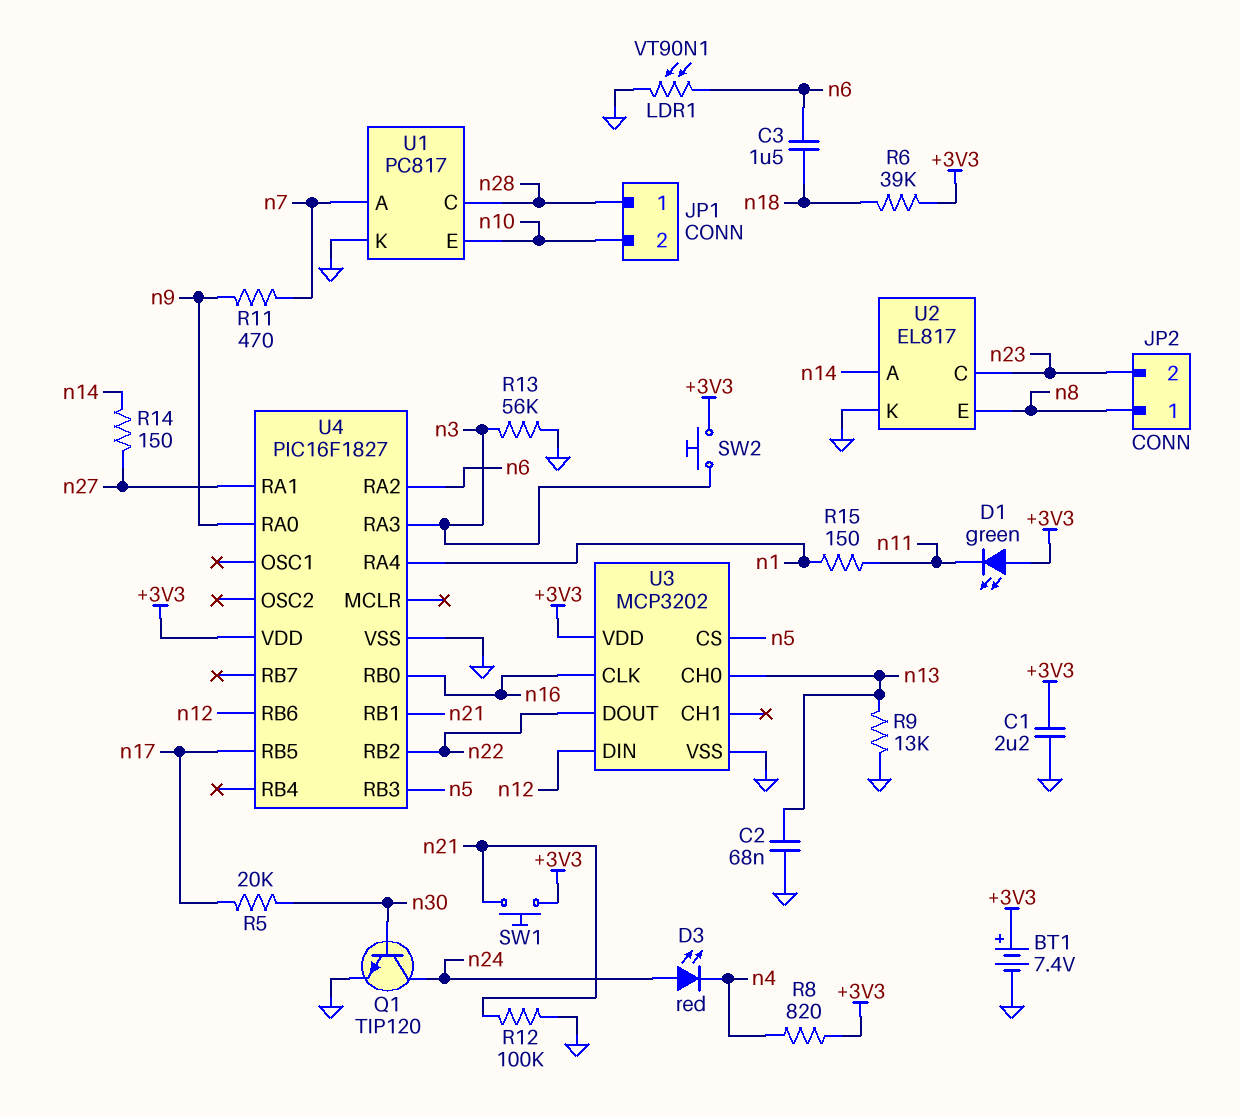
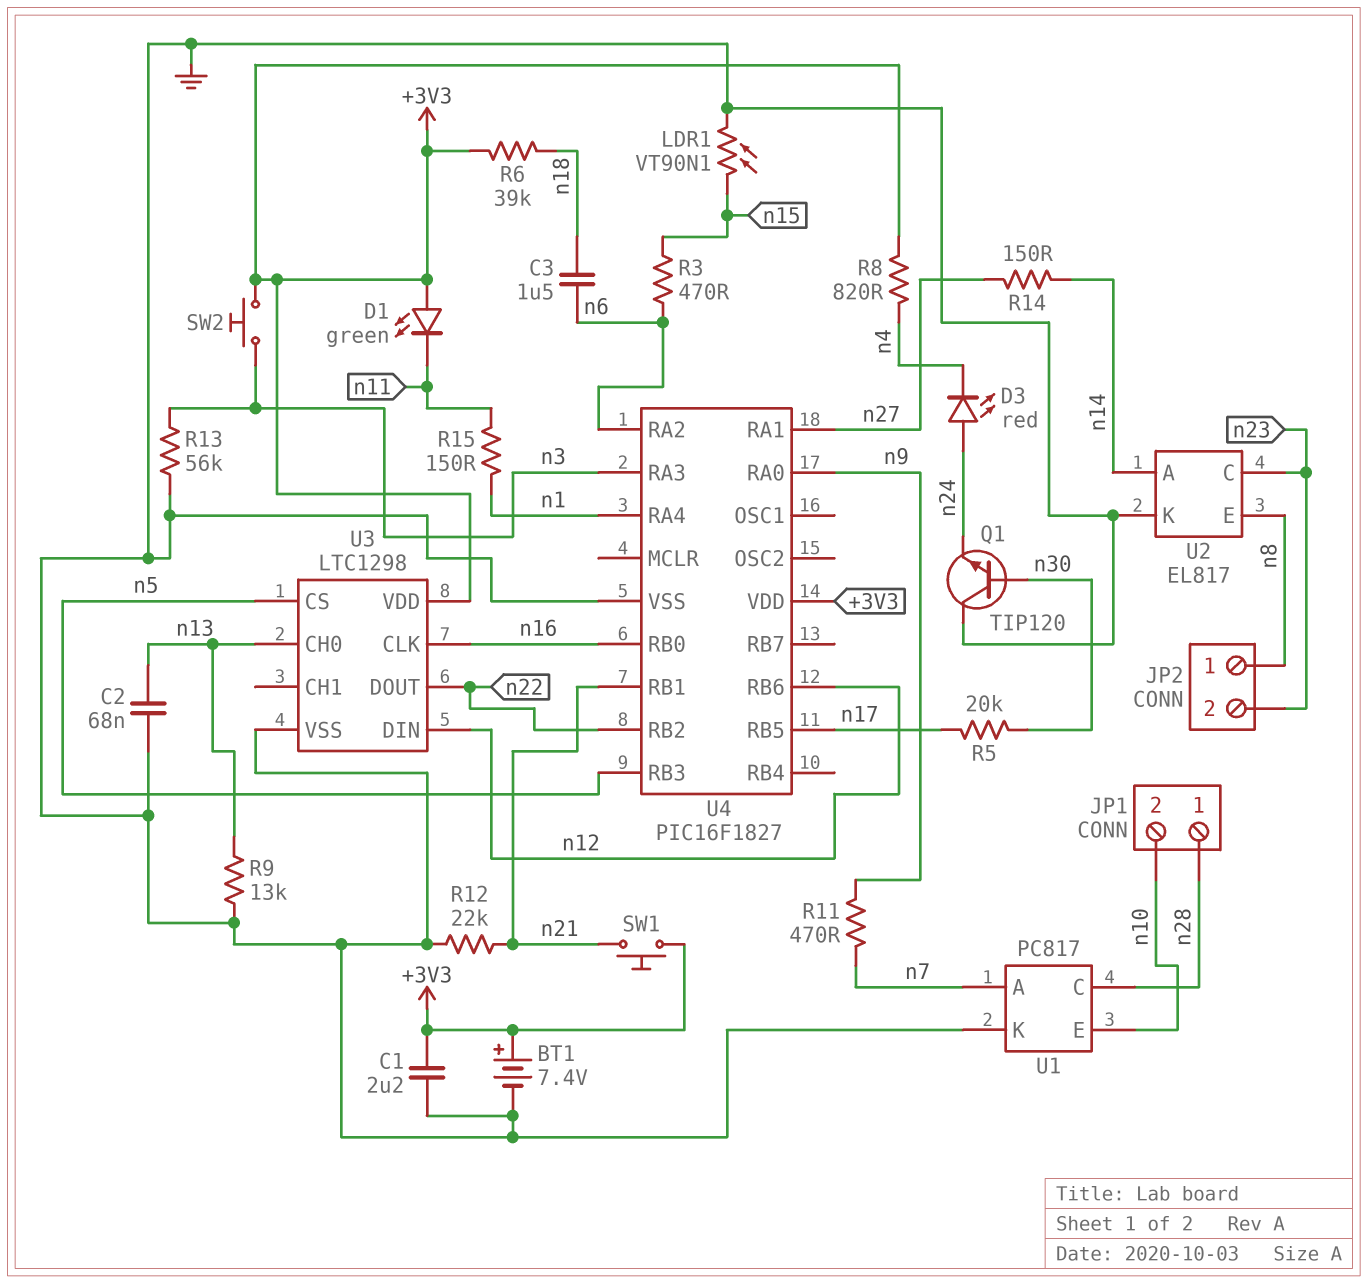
LDR1: VT90N1 (GND, n6) -> VT90N1 (GND, n15)
Q1: NPN TIP120 (B n30, C n24, E GND) -> NPN TIP120 (B n30, C GND, E n24)
R3: none -> 470 (n6, n15)
R12: 100k (GND, n21) -> 22k (GND, n21)
U3: MCP3202 -> LTC1298

